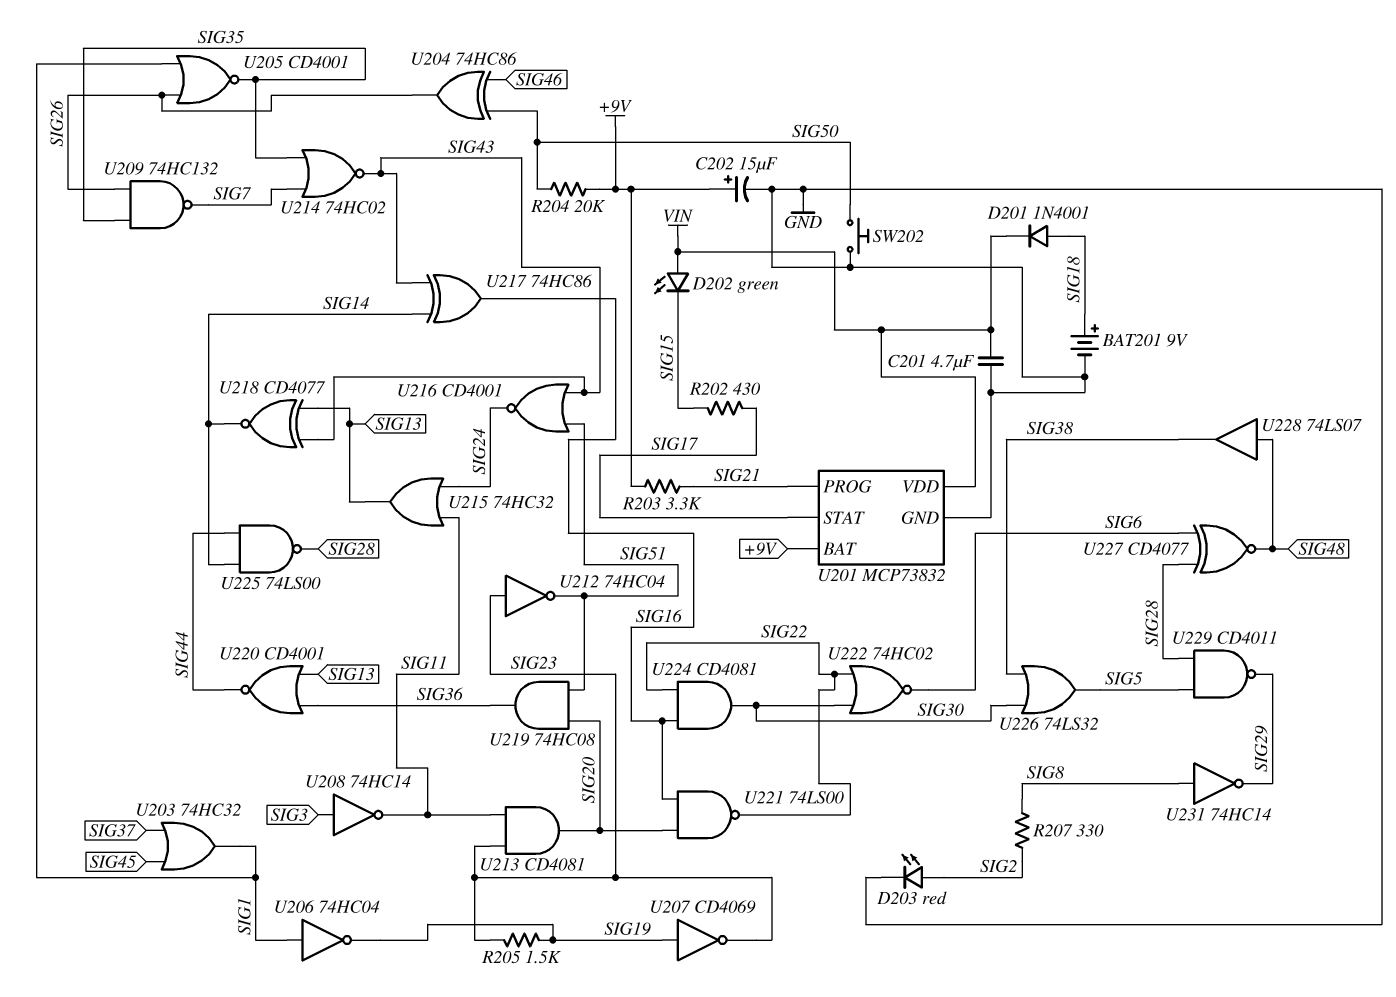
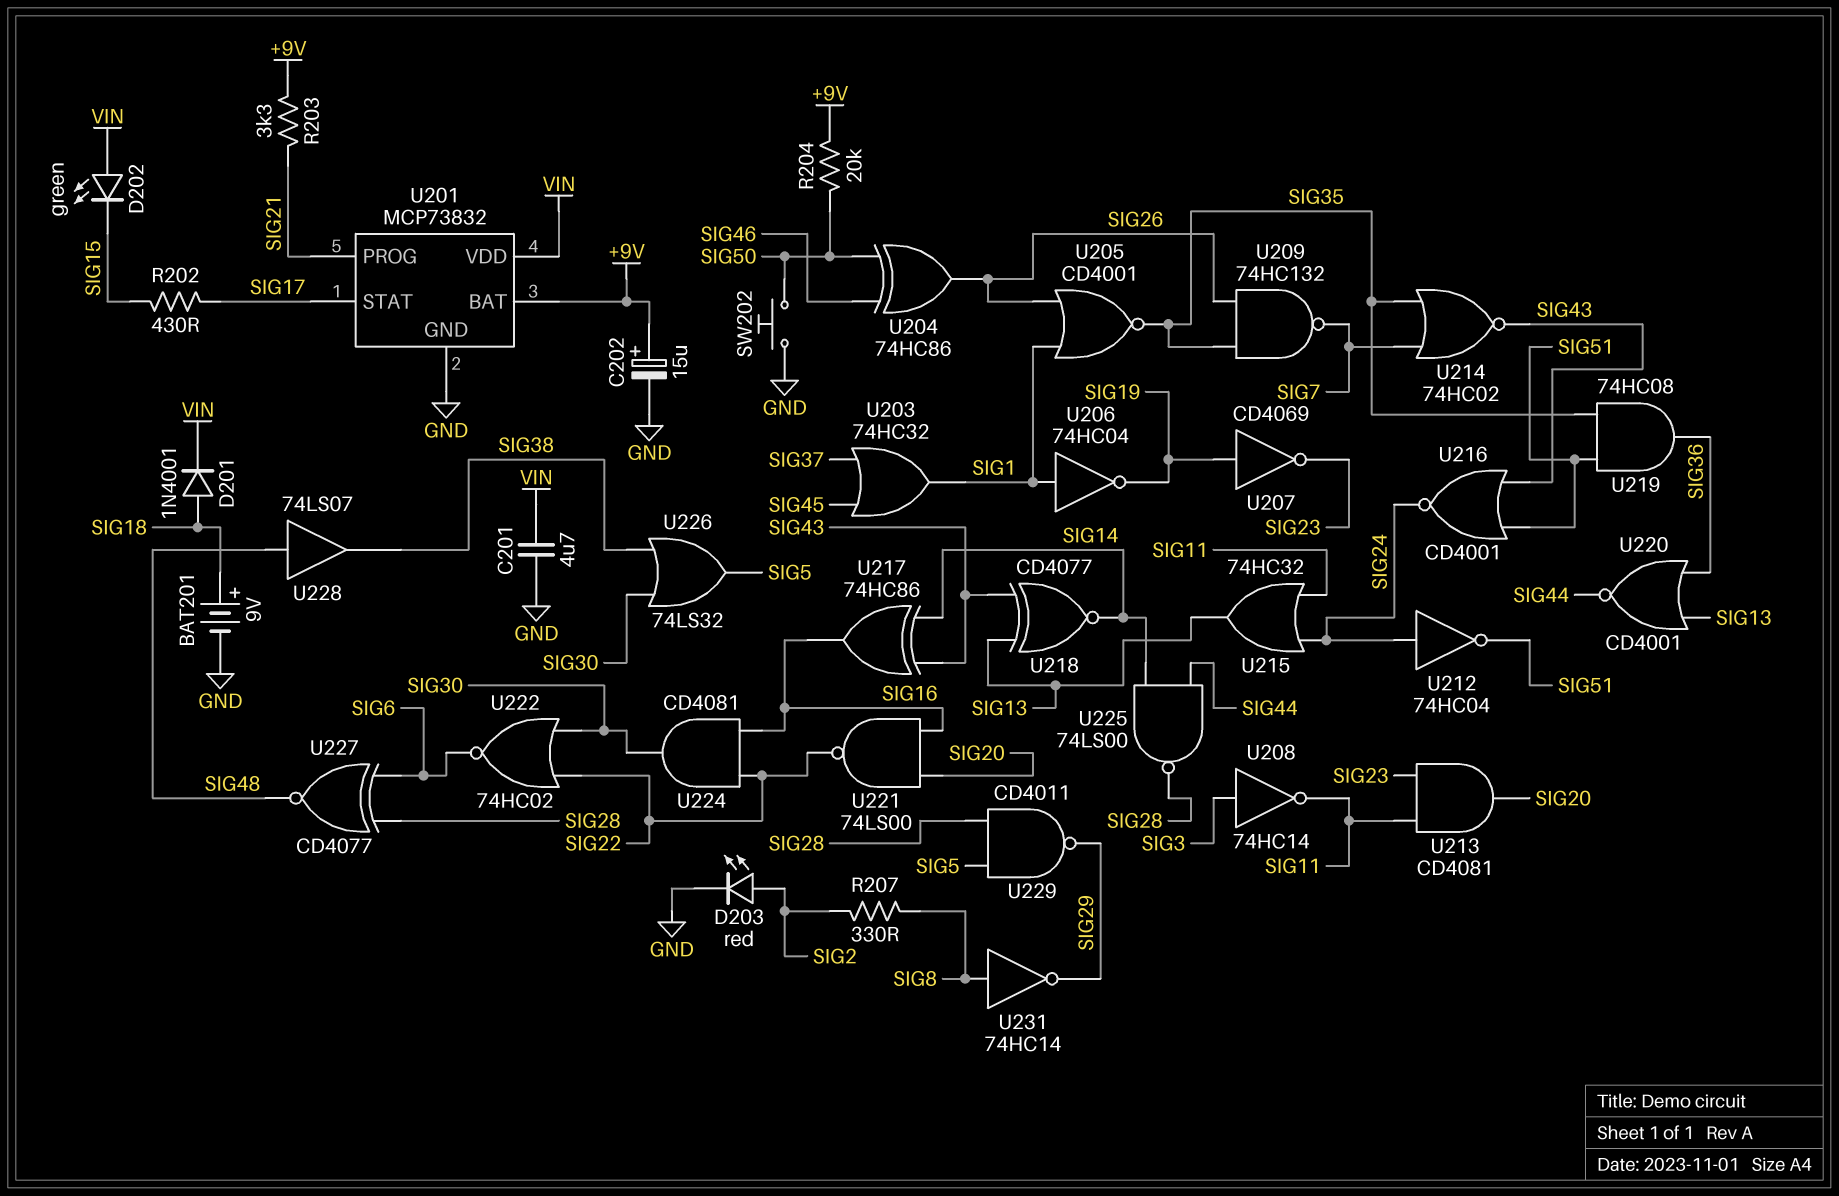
R205: 1.5k (SIG19, SIG23) -> none
U212: NOT 74HC04 (in SIG23, out SIG51) -> NOT 74HC04 (in SIG24, out SIG51)
U219: AND 74HC08 (in SIG20, in SIG51, out SIG36) -> AND 74HC08 (in SIG35, in SIG51, out SIG36)

